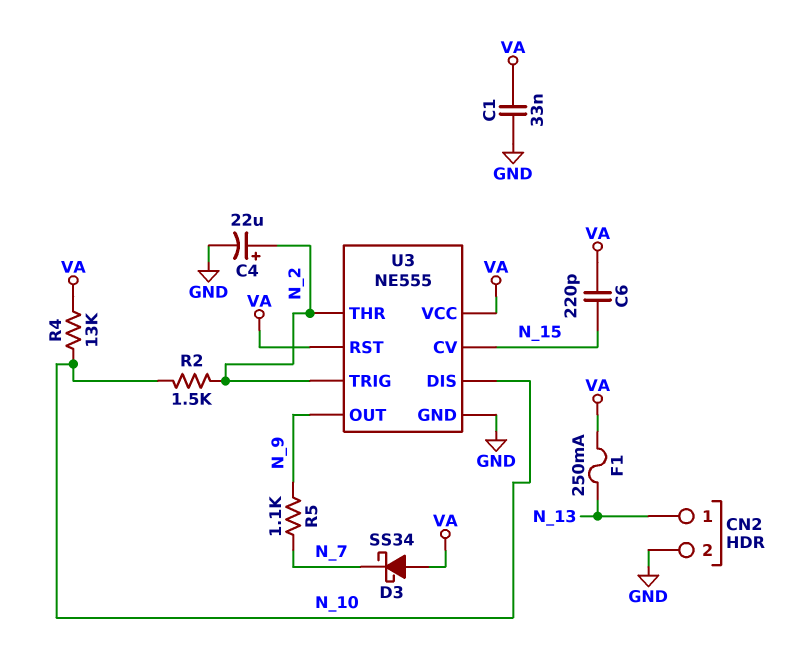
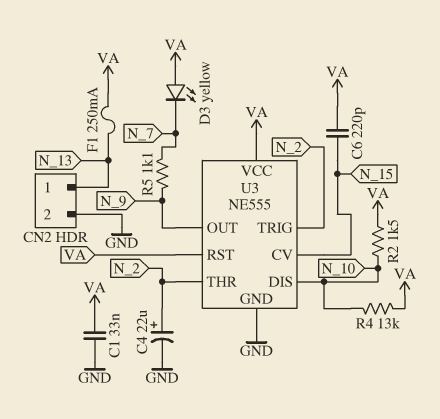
D3: schottky SS34 (A VA, K N_7) -> LED yellow (A VA, K N_7)
R2: 1.5k (N_2, N_10) -> 1.5k (N_10, VA)

